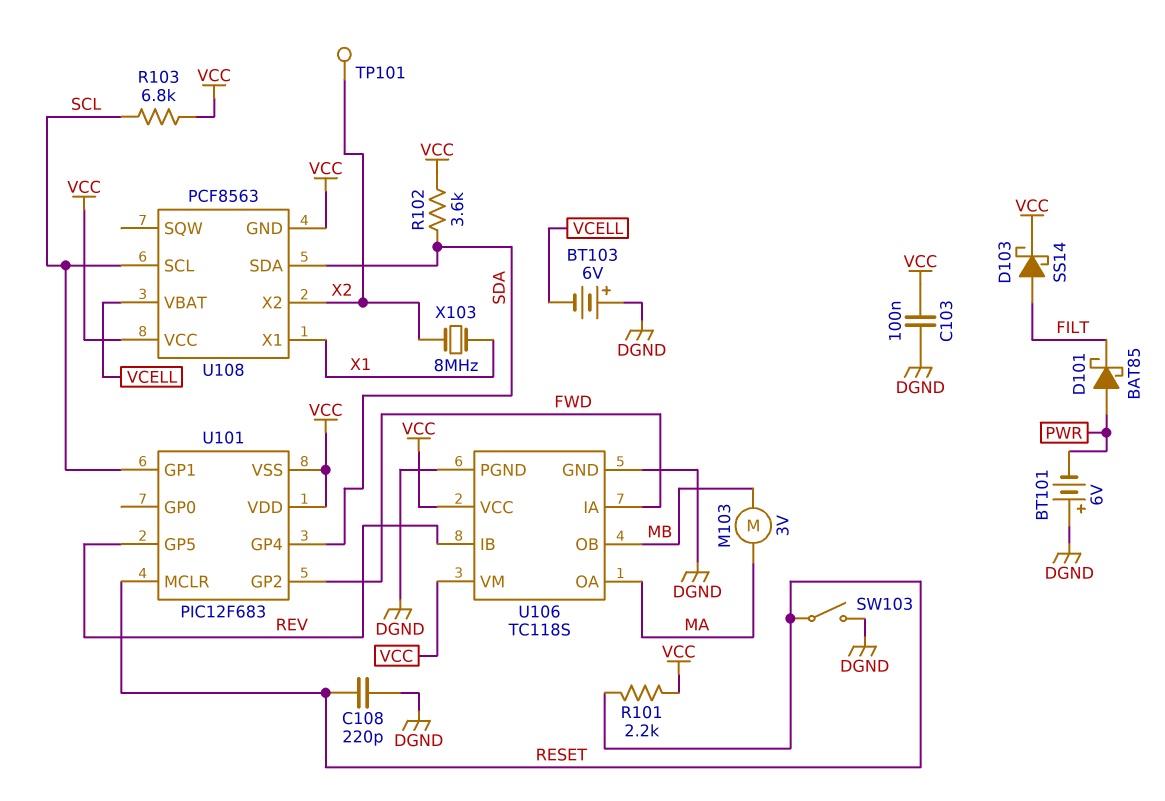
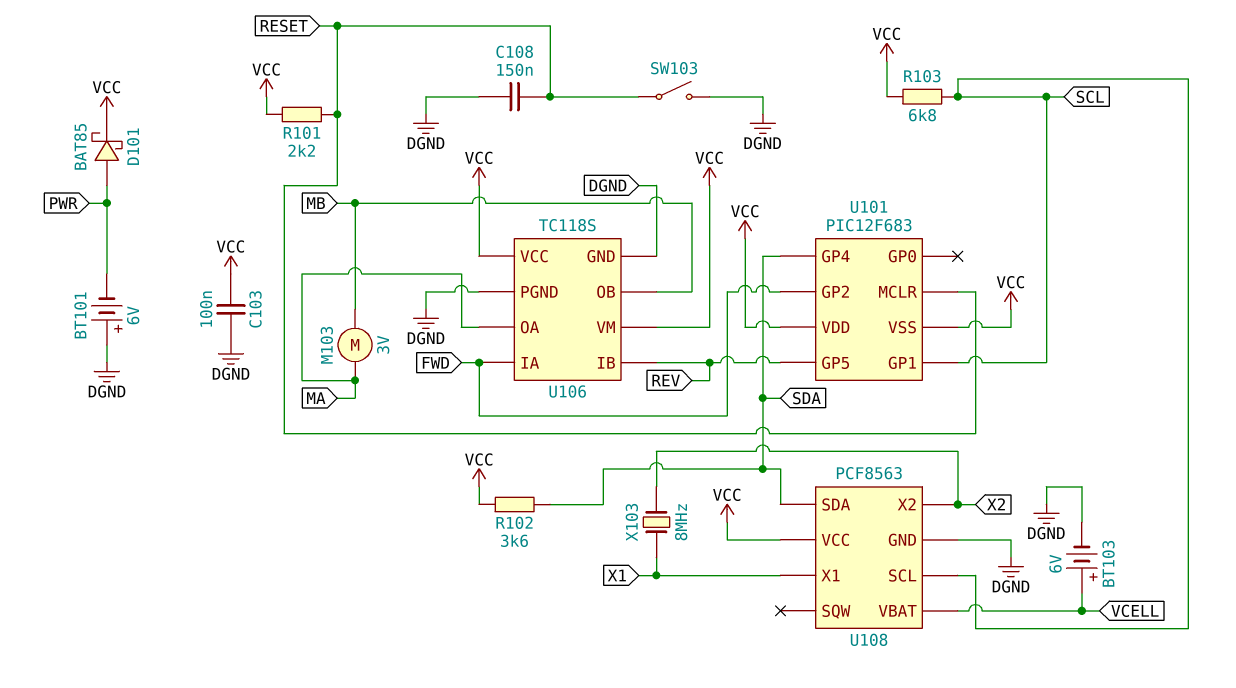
BT103: 6V (plus DGND, minus VCELL) -> 6V (plus VCELL, minus DGND)
C108: 220pF (DGND, RESET) -> 150nF (DGND, RESET)
D101: schottky BAT85 (A PWR, K FILT) -> schottky BAT85 (A PWR, K VCC)
D103: schottky SS14 (A FILT, K VCC) -> none
TP101: test point (X2) -> none
U108 pin GND: VCC -> DGND

